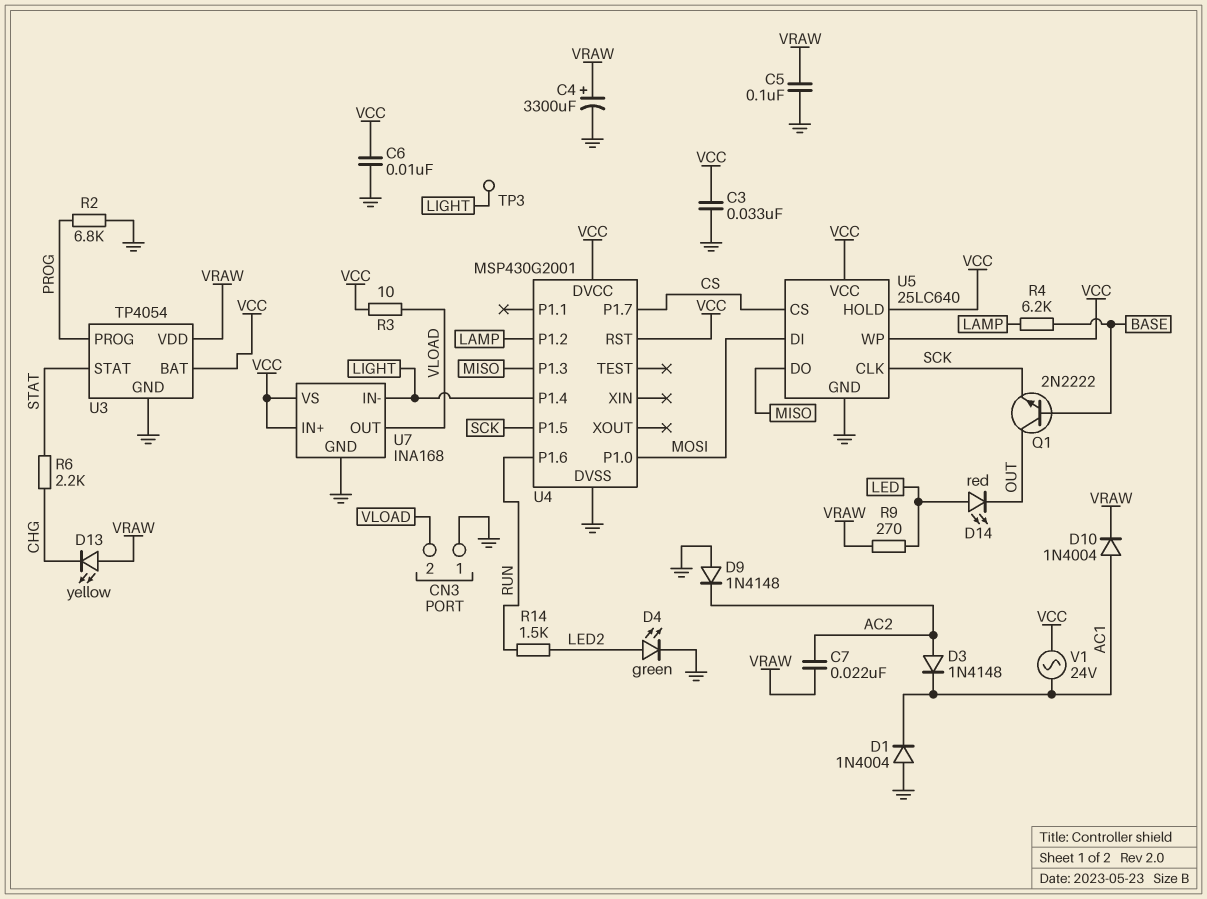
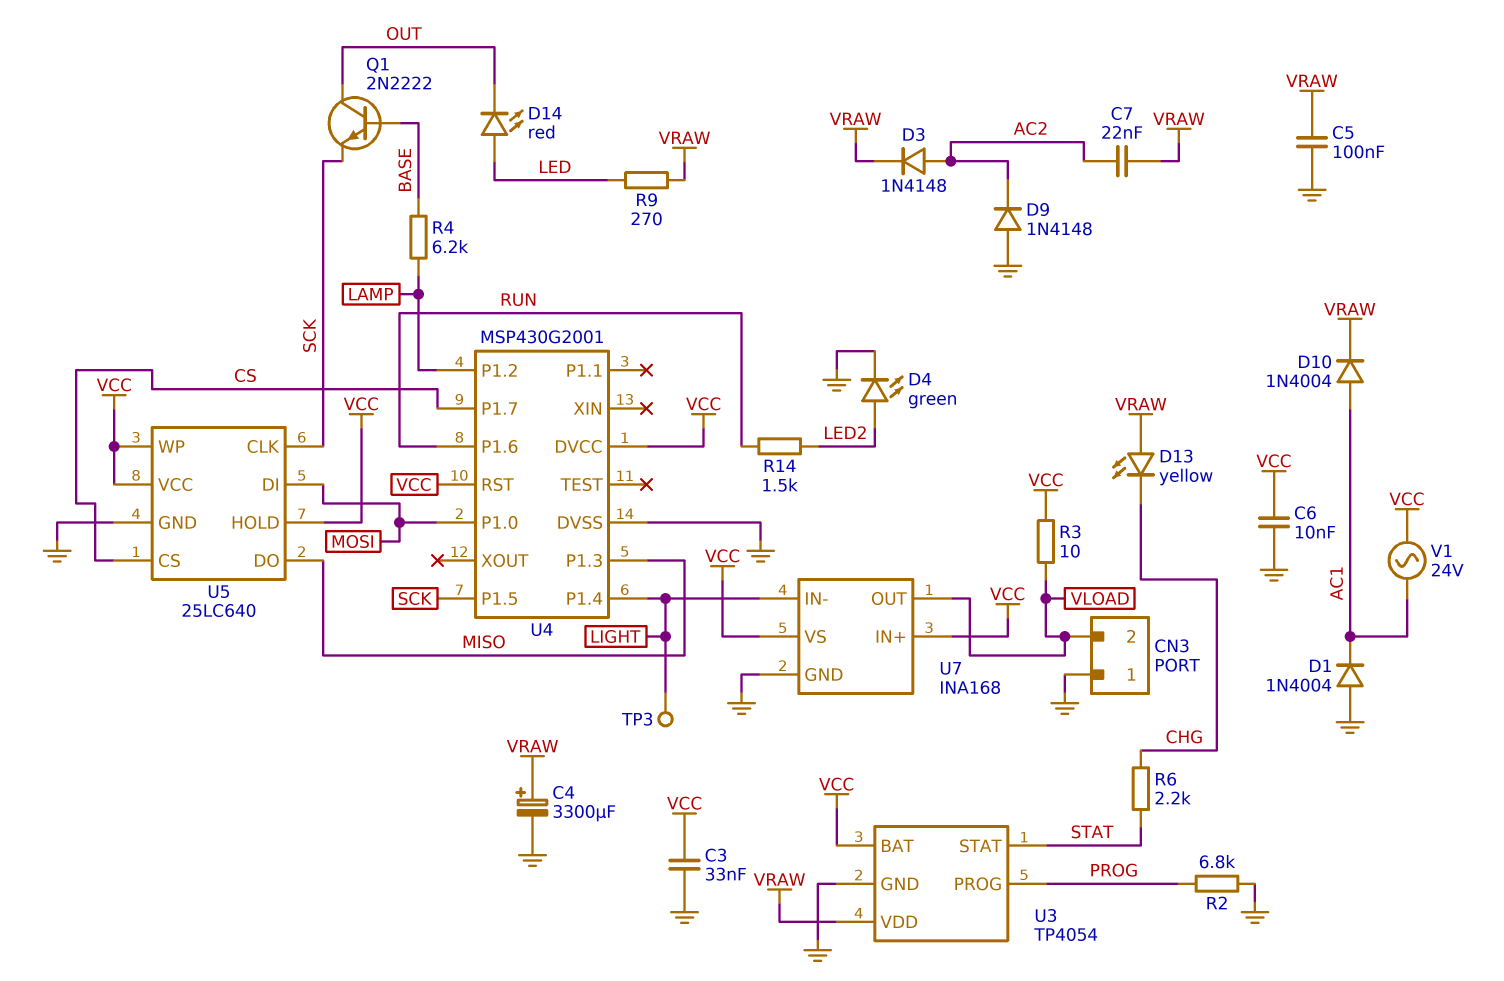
D3: diode 1N4148 (A AC2, K AC1) -> diode 1N4148 (A AC2, K VRAW)

